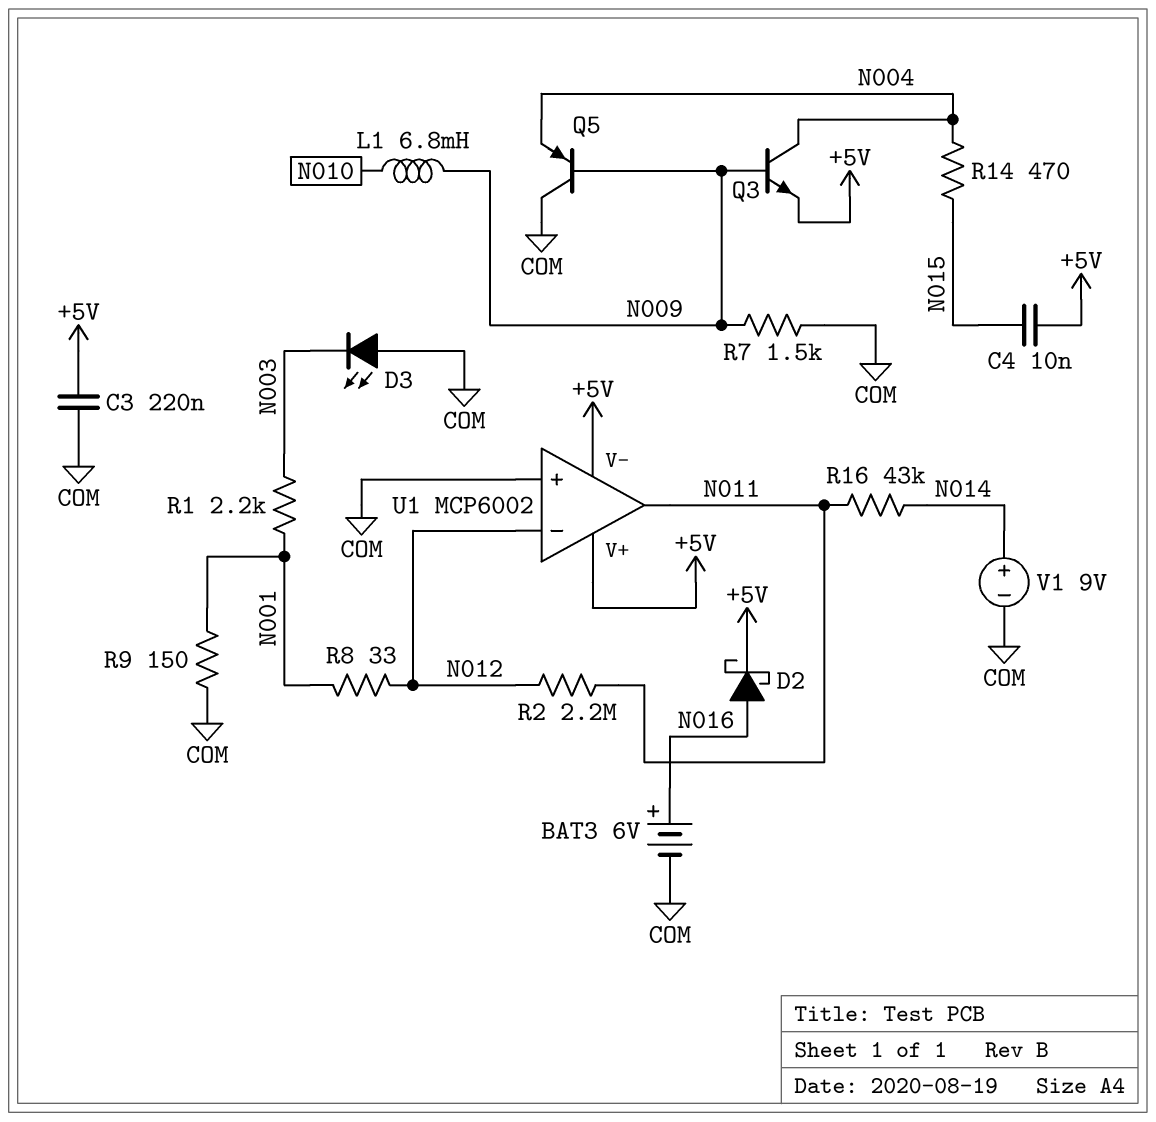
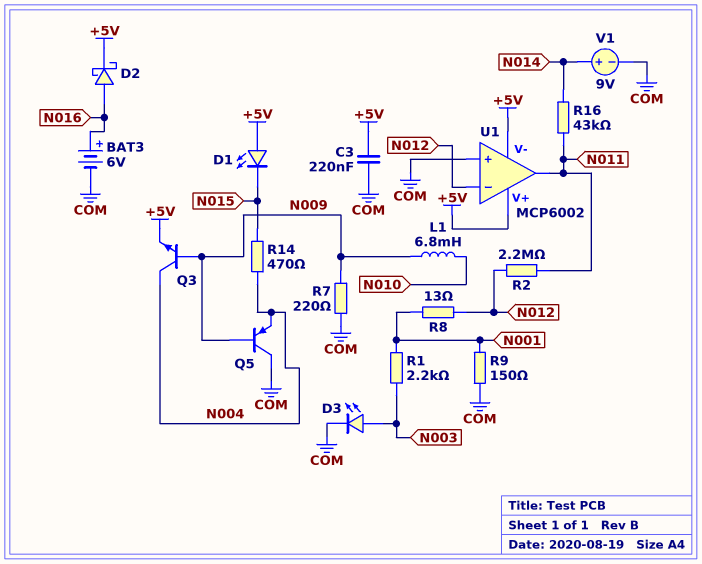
C4: 10nF (+5V, N015) -> none
D1: none -> LED (A +5V, K N015)
D3: LED (A COM, K N003) -> LED (A N003, K COM)
R7: 1.5k (COM, N009) -> 220 (COM, N009)
R8: 33 (N001, N012) -> 13 (N001, N012)

